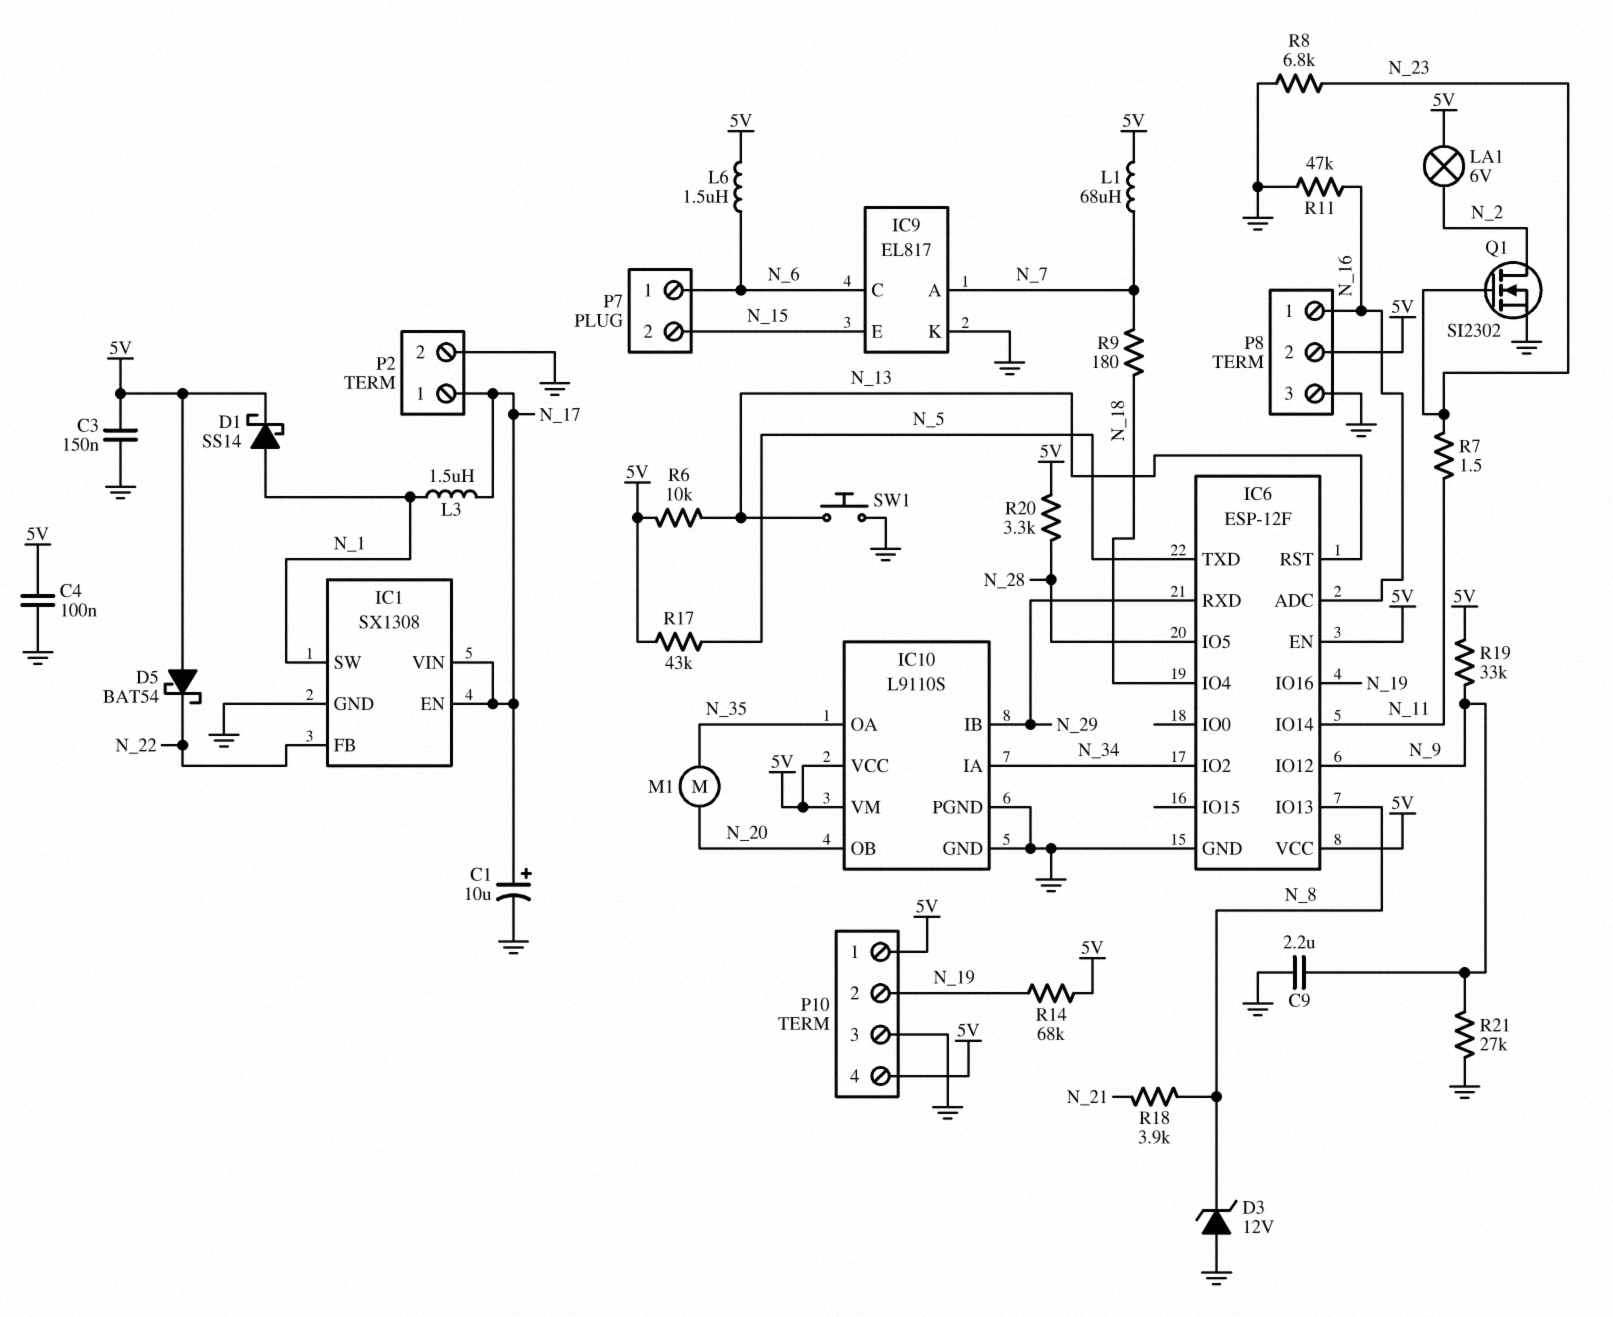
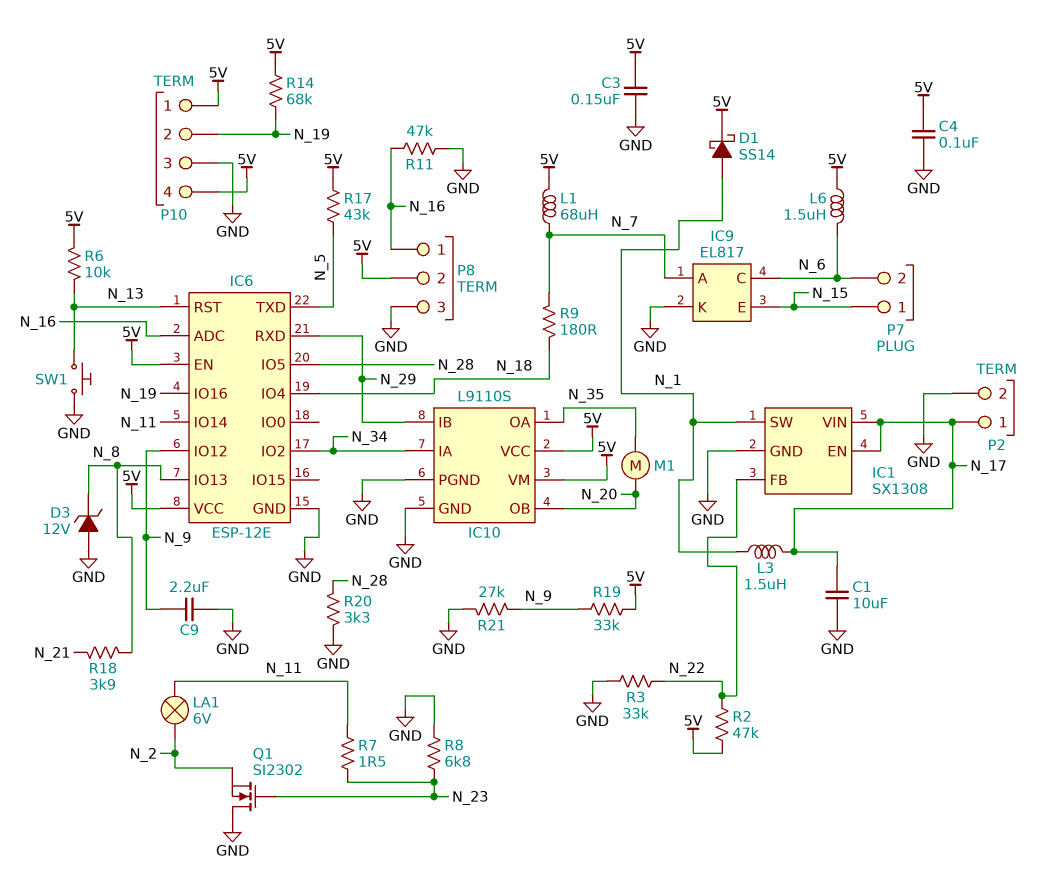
C1: 10uF (plus N_17, minus GND) -> 10uF (GND, N_17)
D5: schottky BAT54 (A 5V, K N_22) -> none
IC6: ESP-12F -> ESP-12E
LA1: lamp 6V (5V, N_2) -> lamp 6V (N_2, N_11)
P7 pin 1: N_6 -> N_15
P7 pin 2: N_15 -> N_6
Q1: NMOS SI2302 (G N_23, D N_2, S GND) -> NMOS SI2302 (G N_23, D GND, S N_2)
R2: none -> 47k (5V, N_22)
R3: none -> 33k (GND, N_22)
R20: 3.3k (5V, N_28) -> 3.3k (GND, N_28)

